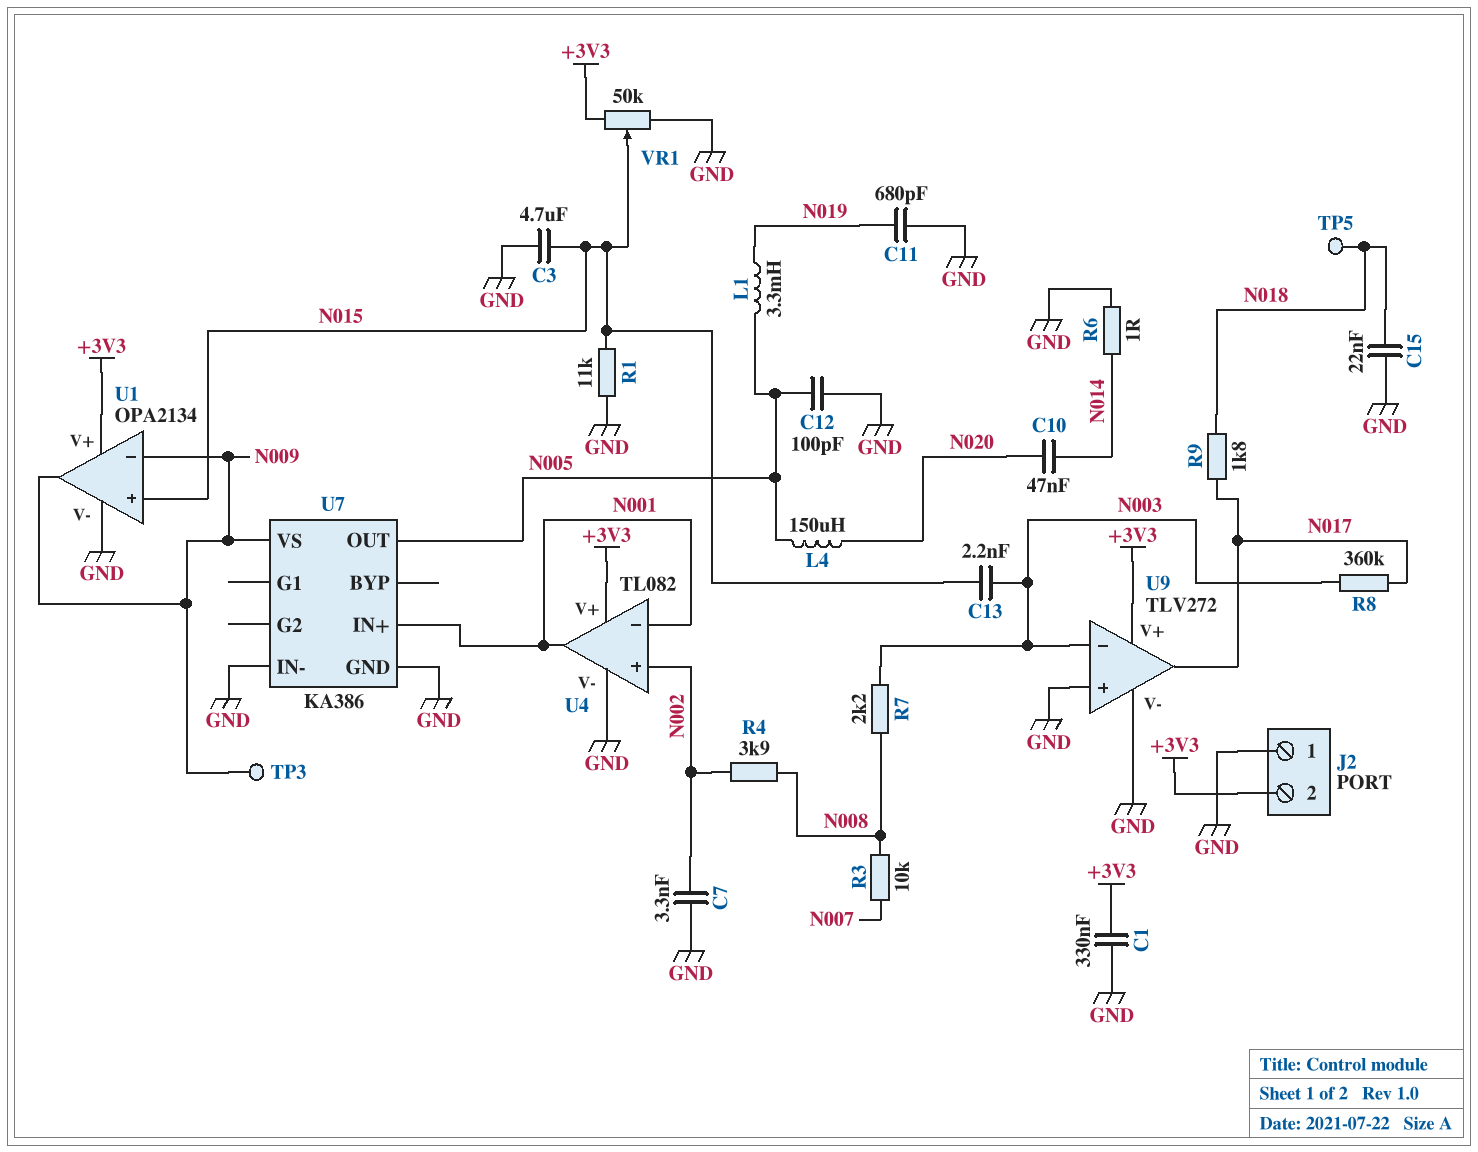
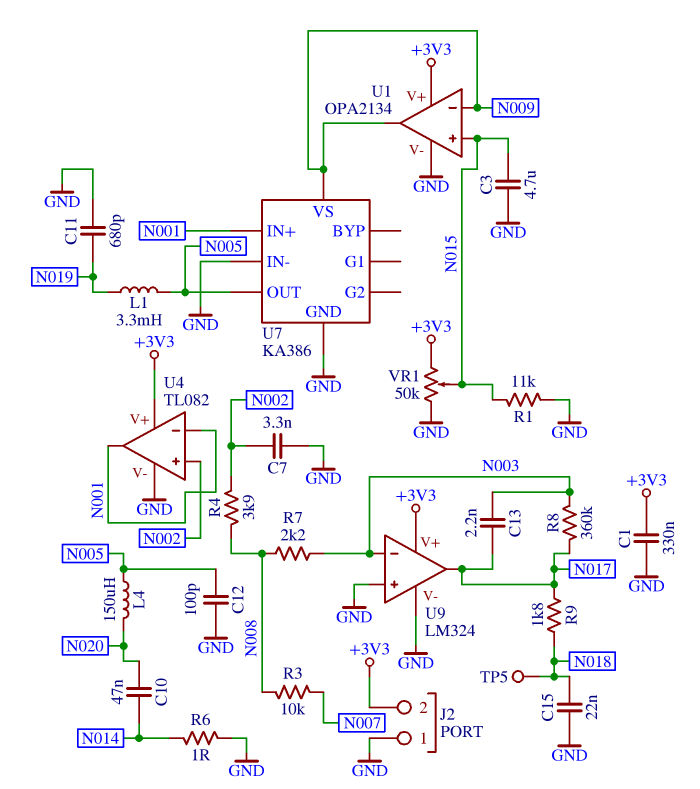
C13: 2.2nF (N003, N015) -> 2.2nF (N003, N017)
TP3: test point (N009) -> none
U9: TLV272 -> LM324

